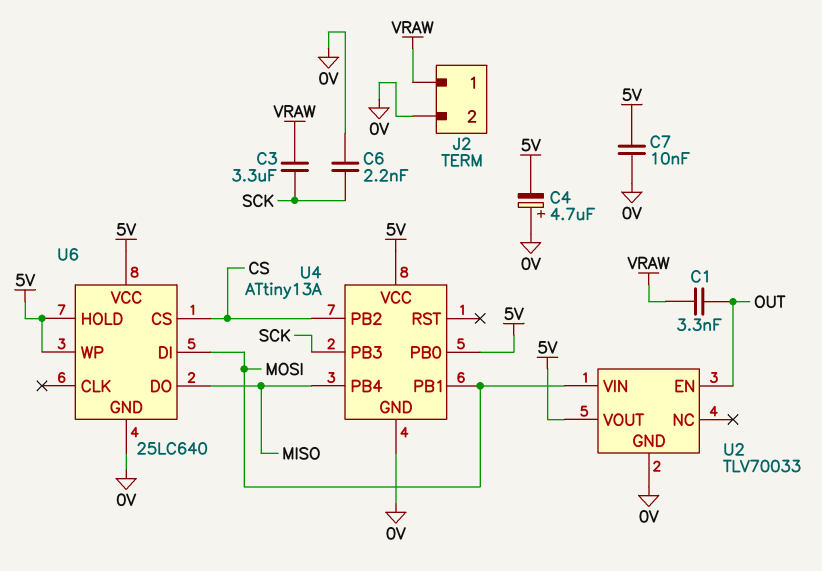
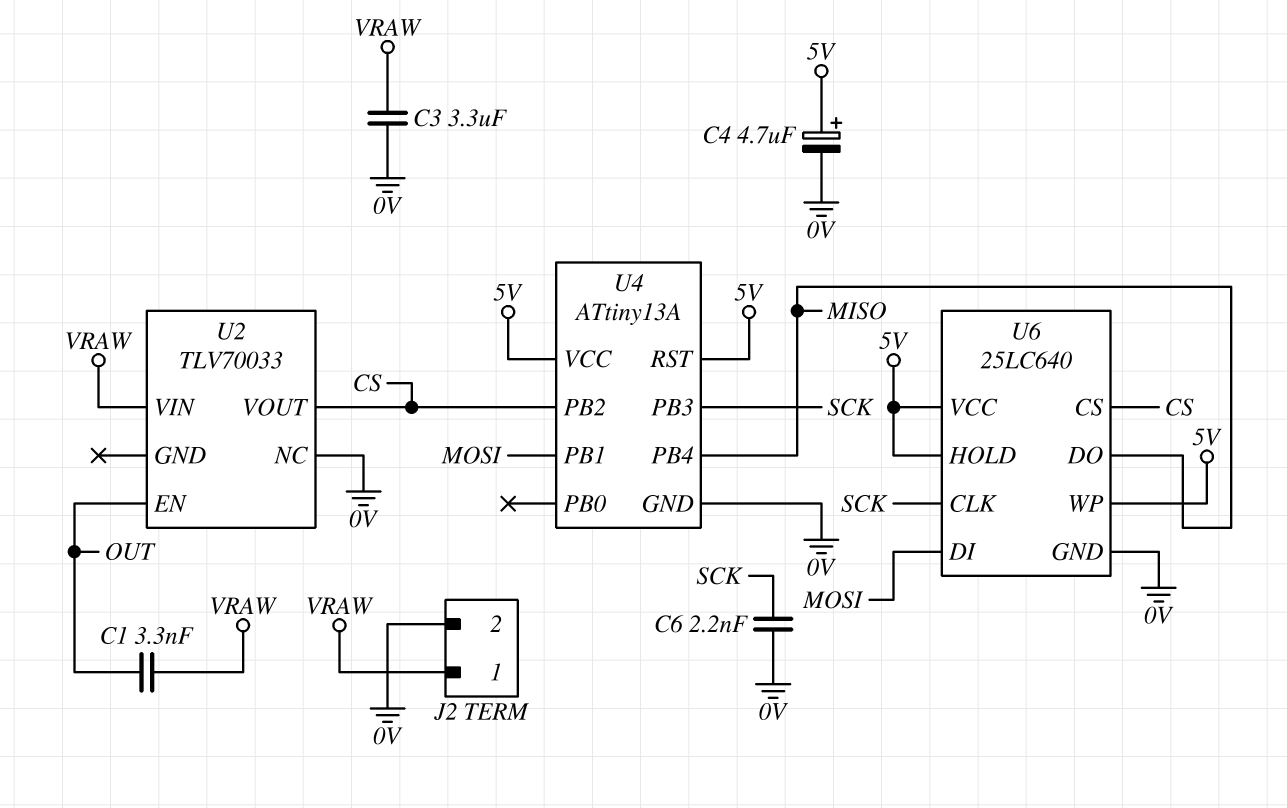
C3: 3.3uF (SCK, VRAW) -> 3.3uF (0V, VRAW)
C4: 4.7uF (plus 0V, minus 5V) -> 4.7uF (plus 5V, minus 0V)
C7: 10nF (0V, 5V) -> none
U2 pin GND: 0V -> none
U2 pin NC: none -> 0V
U2 pin VIN: MOSI -> VRAW
U2 pin VOUT: 5V -> CS
U4 pin PB0: 5V -> none
U4 pin RST: none -> 5V
U6 pin CLK: none -> SCK

